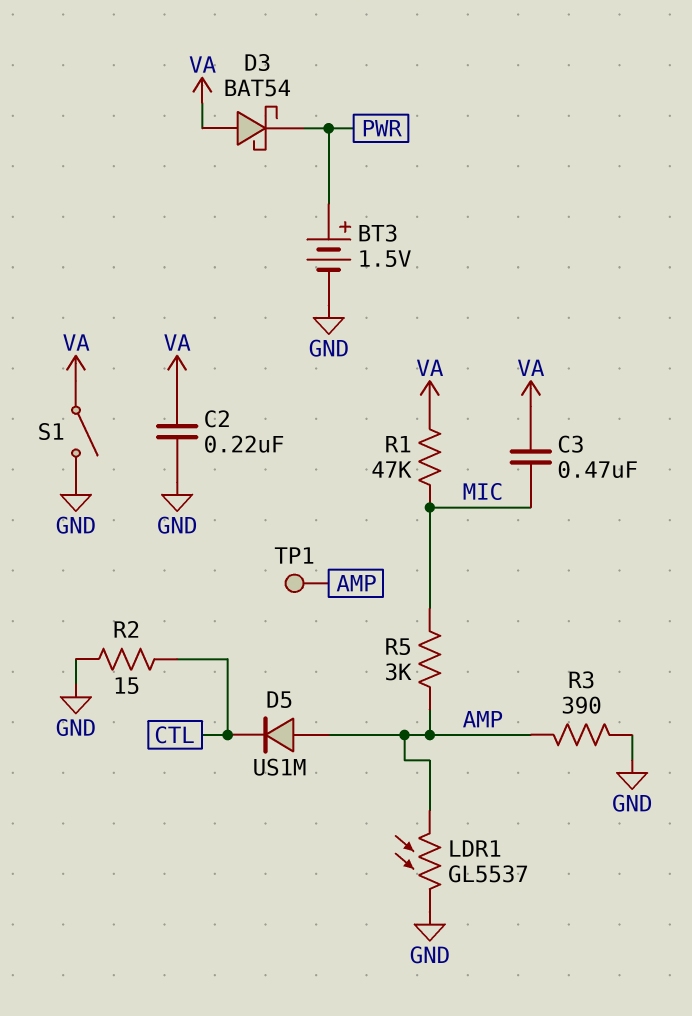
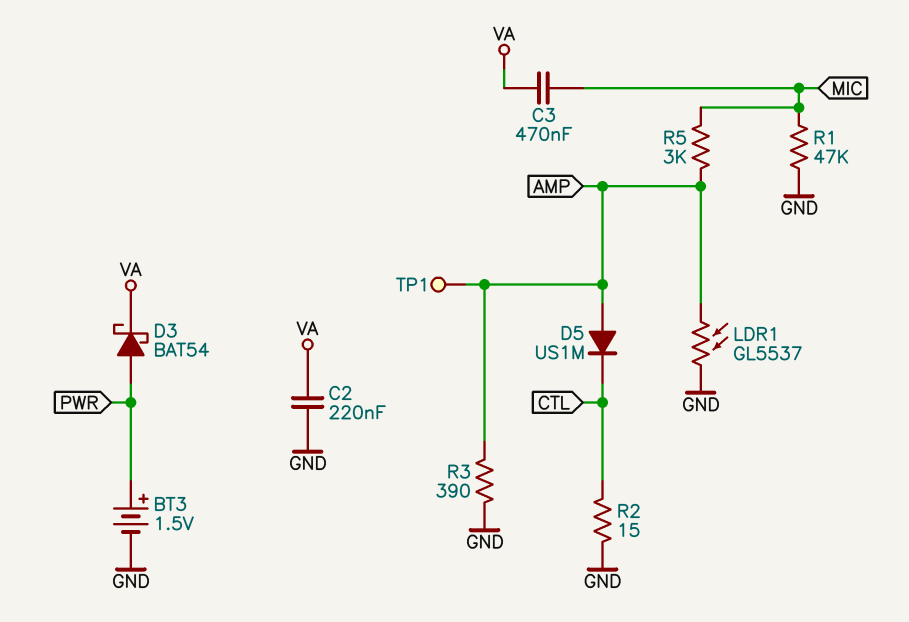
D3: schottky BAT54 (A VA, K PWR) -> schottky BAT54 (A PWR, K VA)
R1: 47k (MIC, VA) -> 47k (GND, MIC)
S1: switch (GND, VA) -> none

